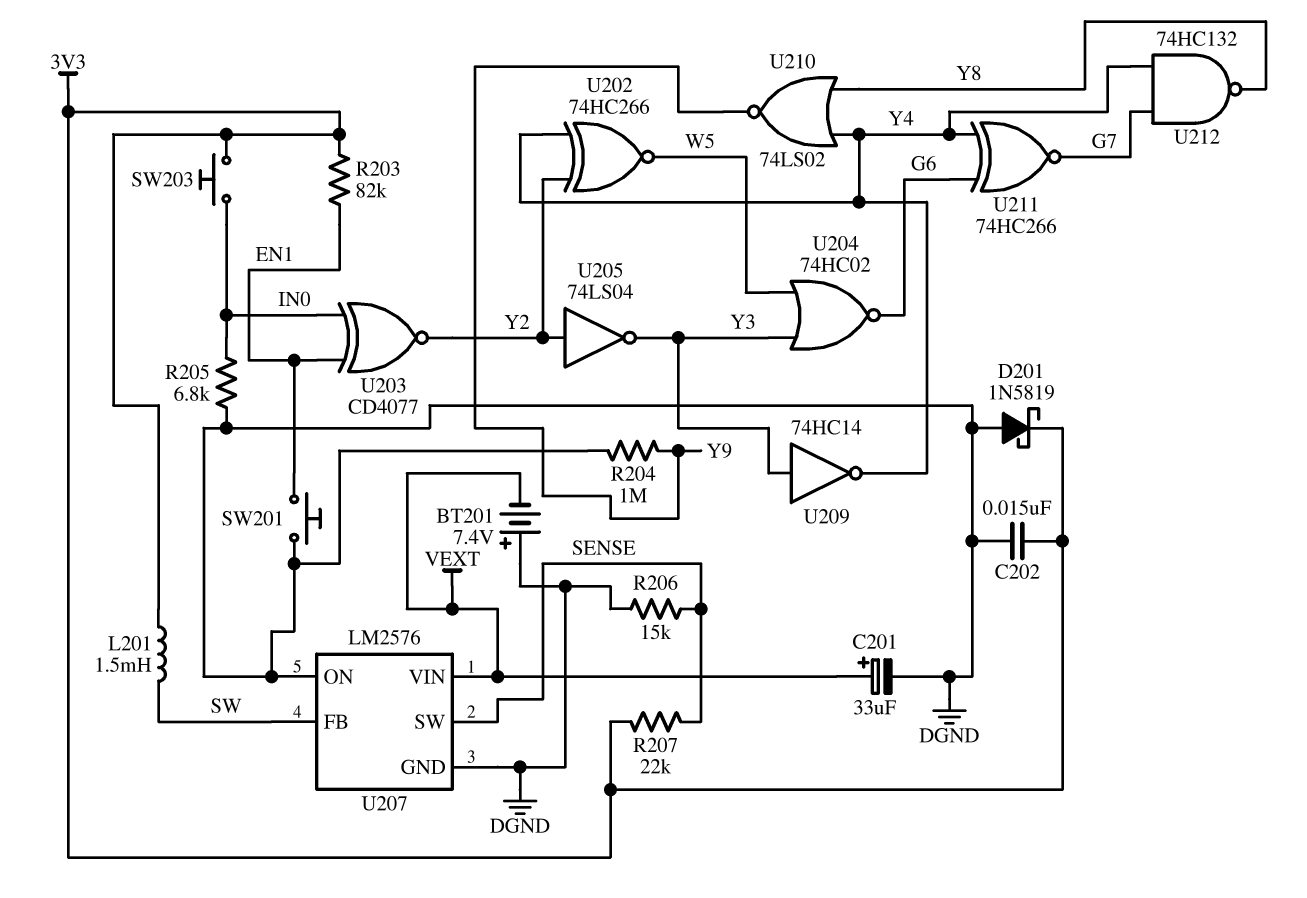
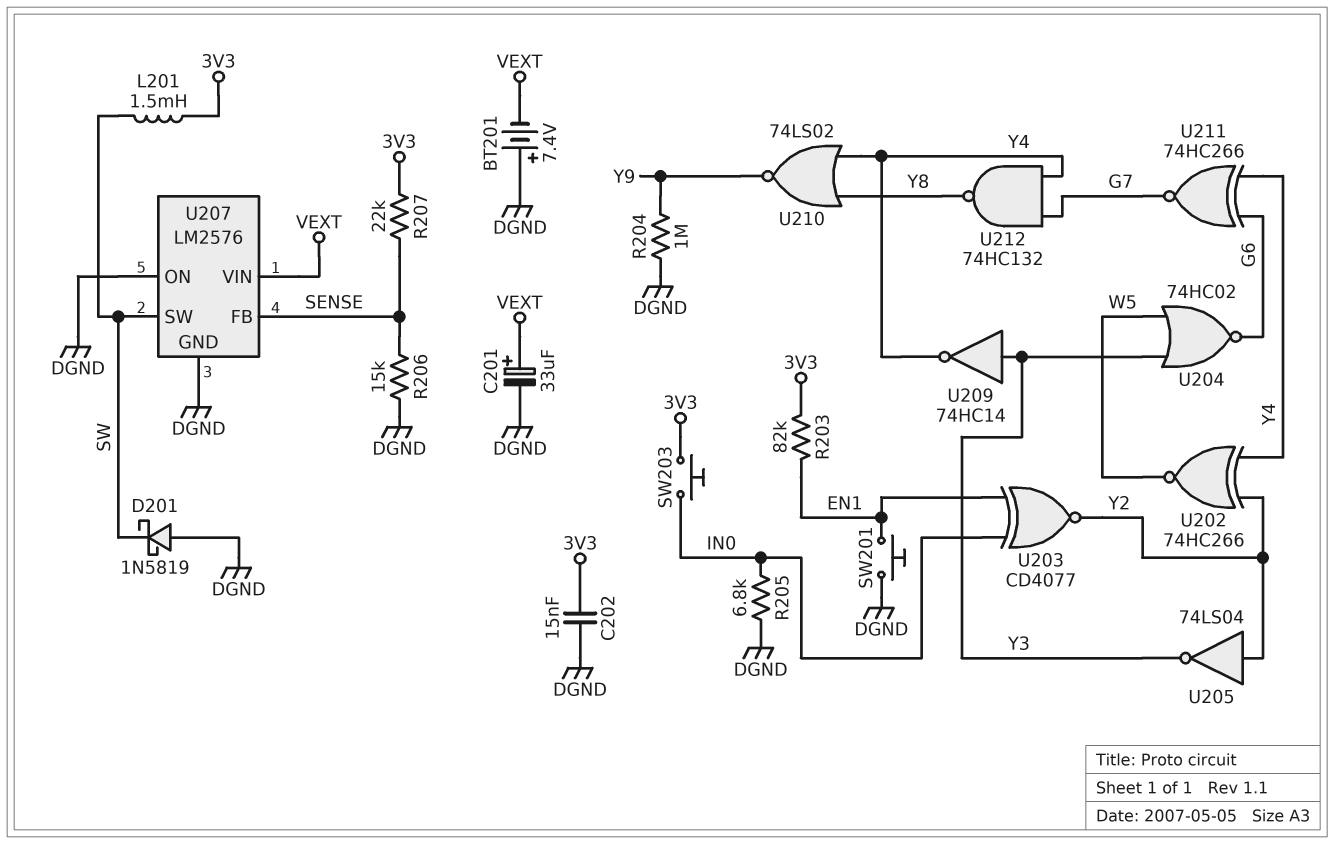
D201: schottky 1N5819 (A DGND, K 3V3) -> schottky 1N5819 (A DGND, K SW)
U207 pin FB: SW -> SENSE
U207 pin SW: SENSE -> SW

